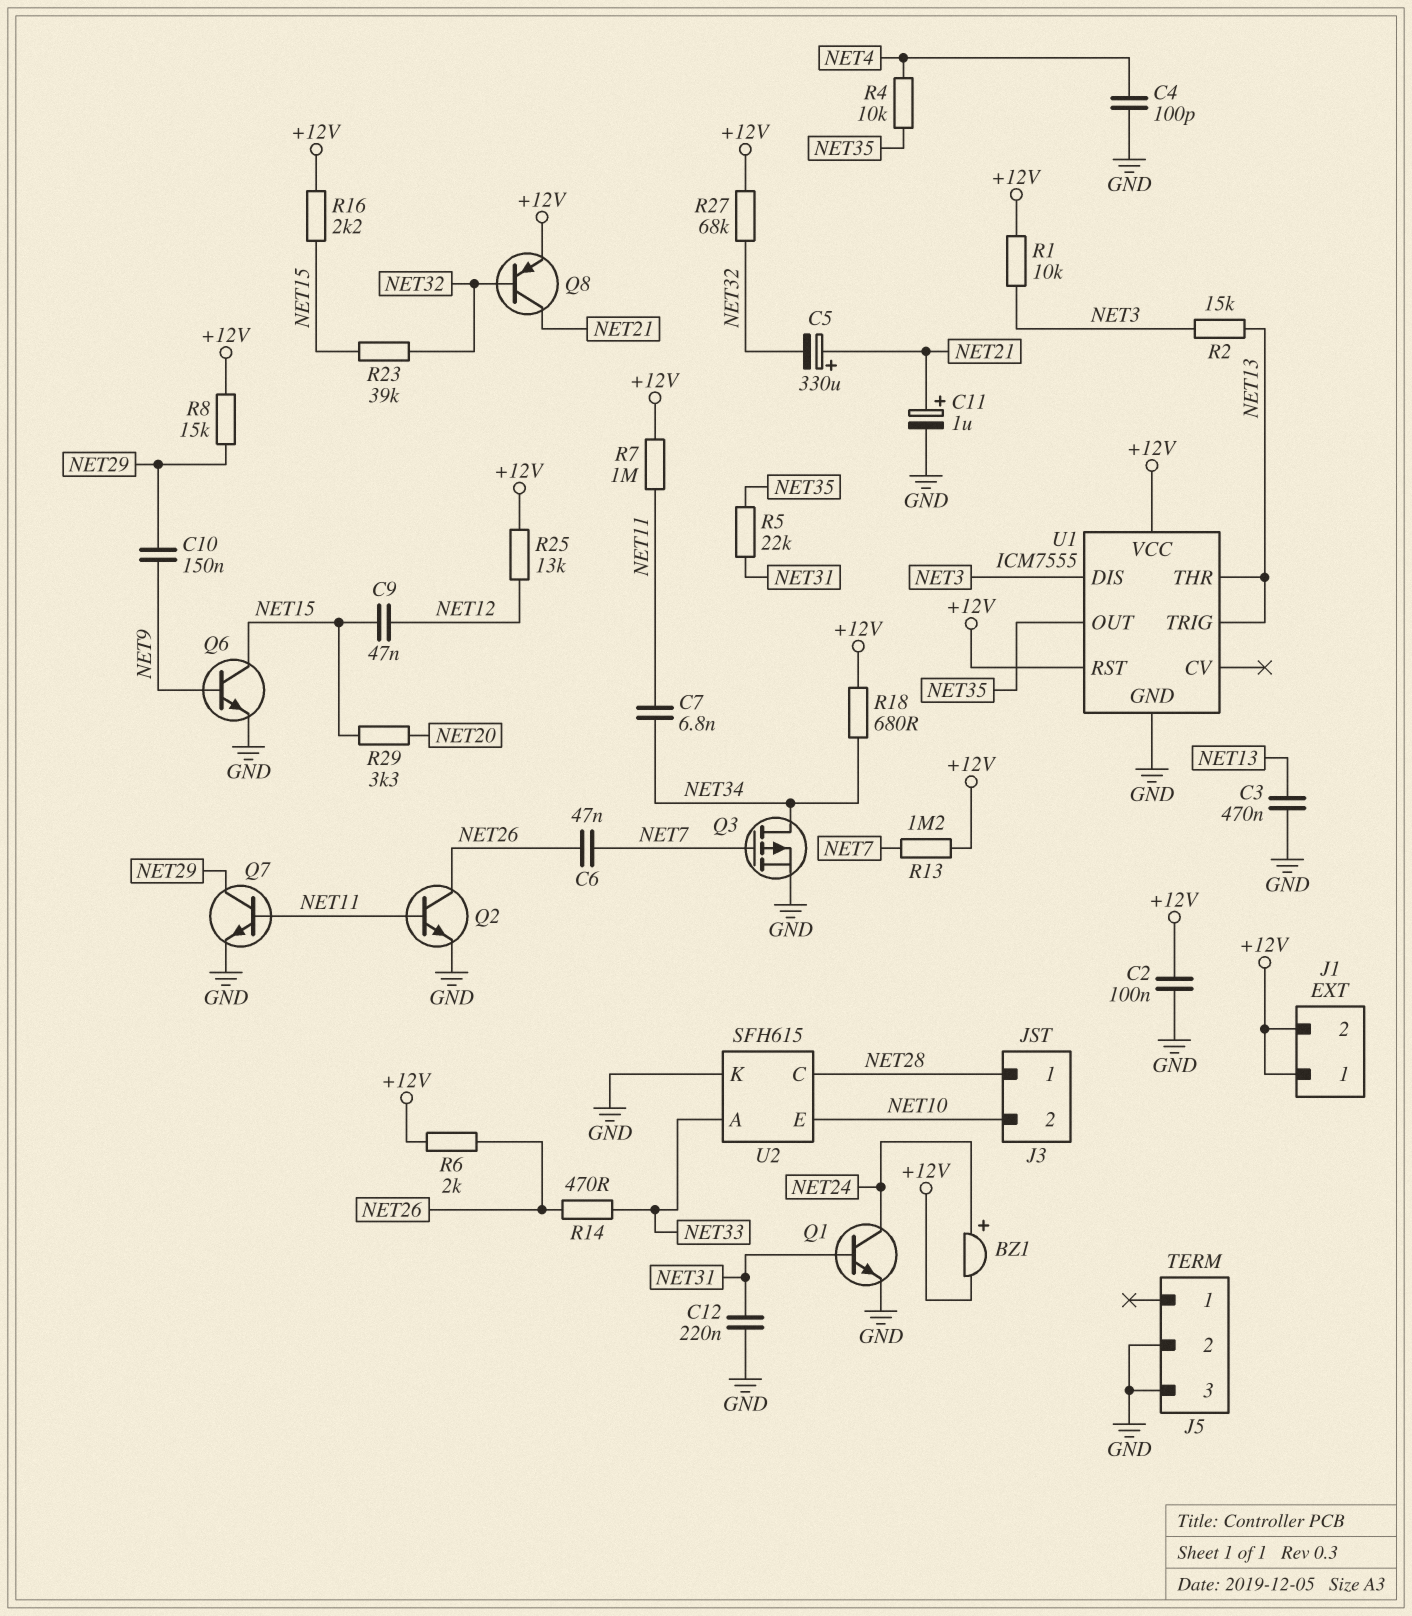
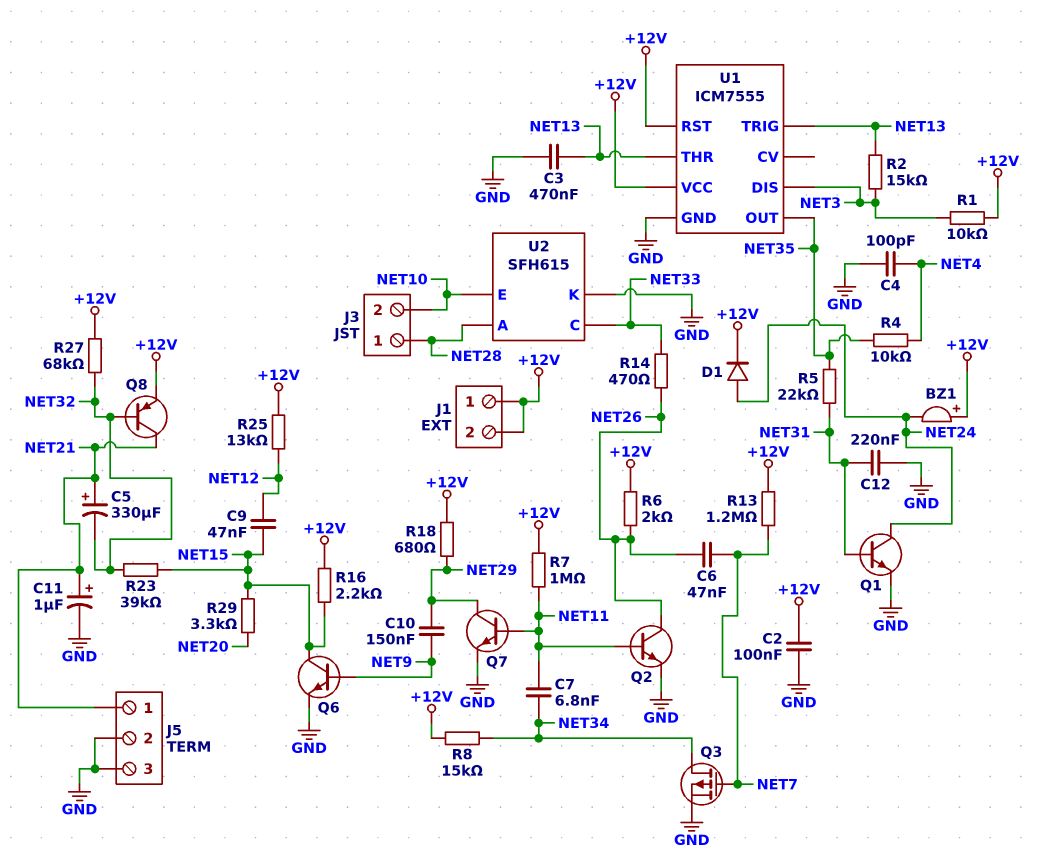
BZ1: buzzer (plus NET24, minus +12V) -> buzzer (plus +12V, minus NET24)
D1: none -> diode (A NET24, K +12V)
J5 pin 1: none -> NET21
R8: 15k (+12V, NET29) -> 15k (+12V, NET34)
R18: 680 (+12V, NET34) -> 680 (+12V, NET29)
U2 pin A: NET33 -> NET28
U2 pin C: NET28 -> NET33

